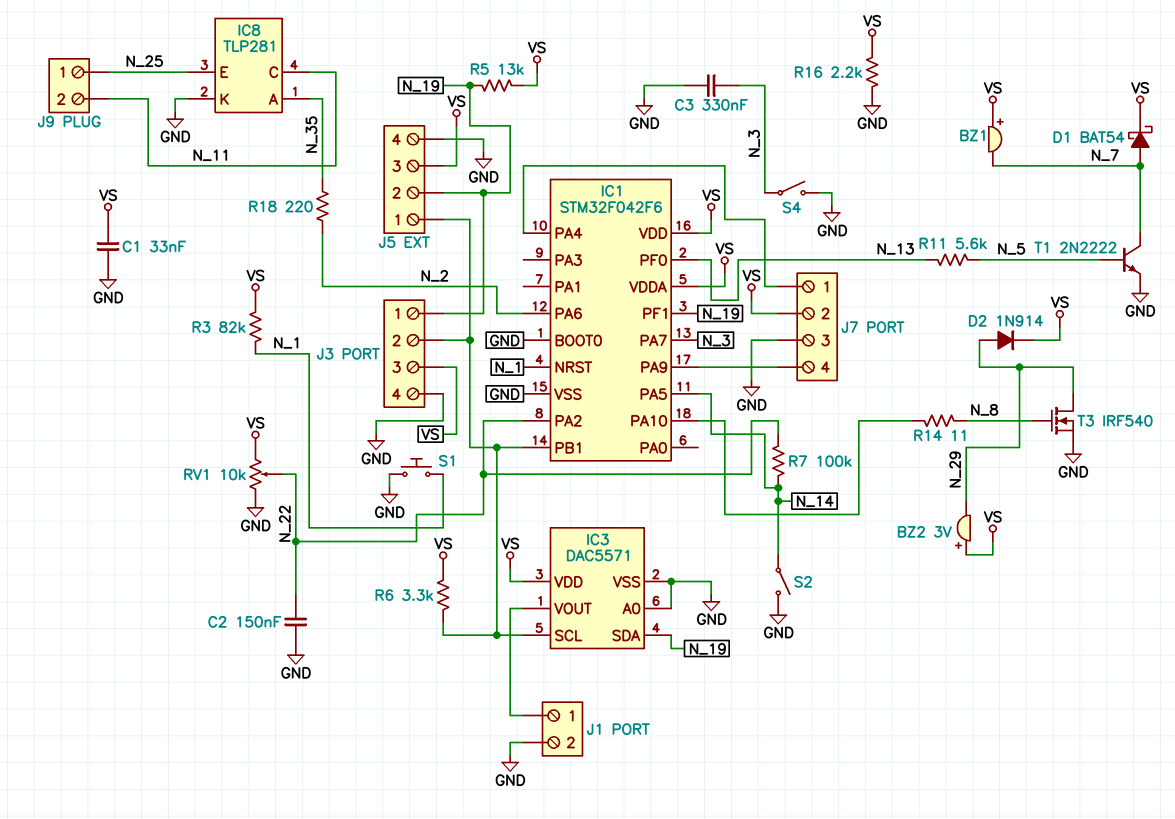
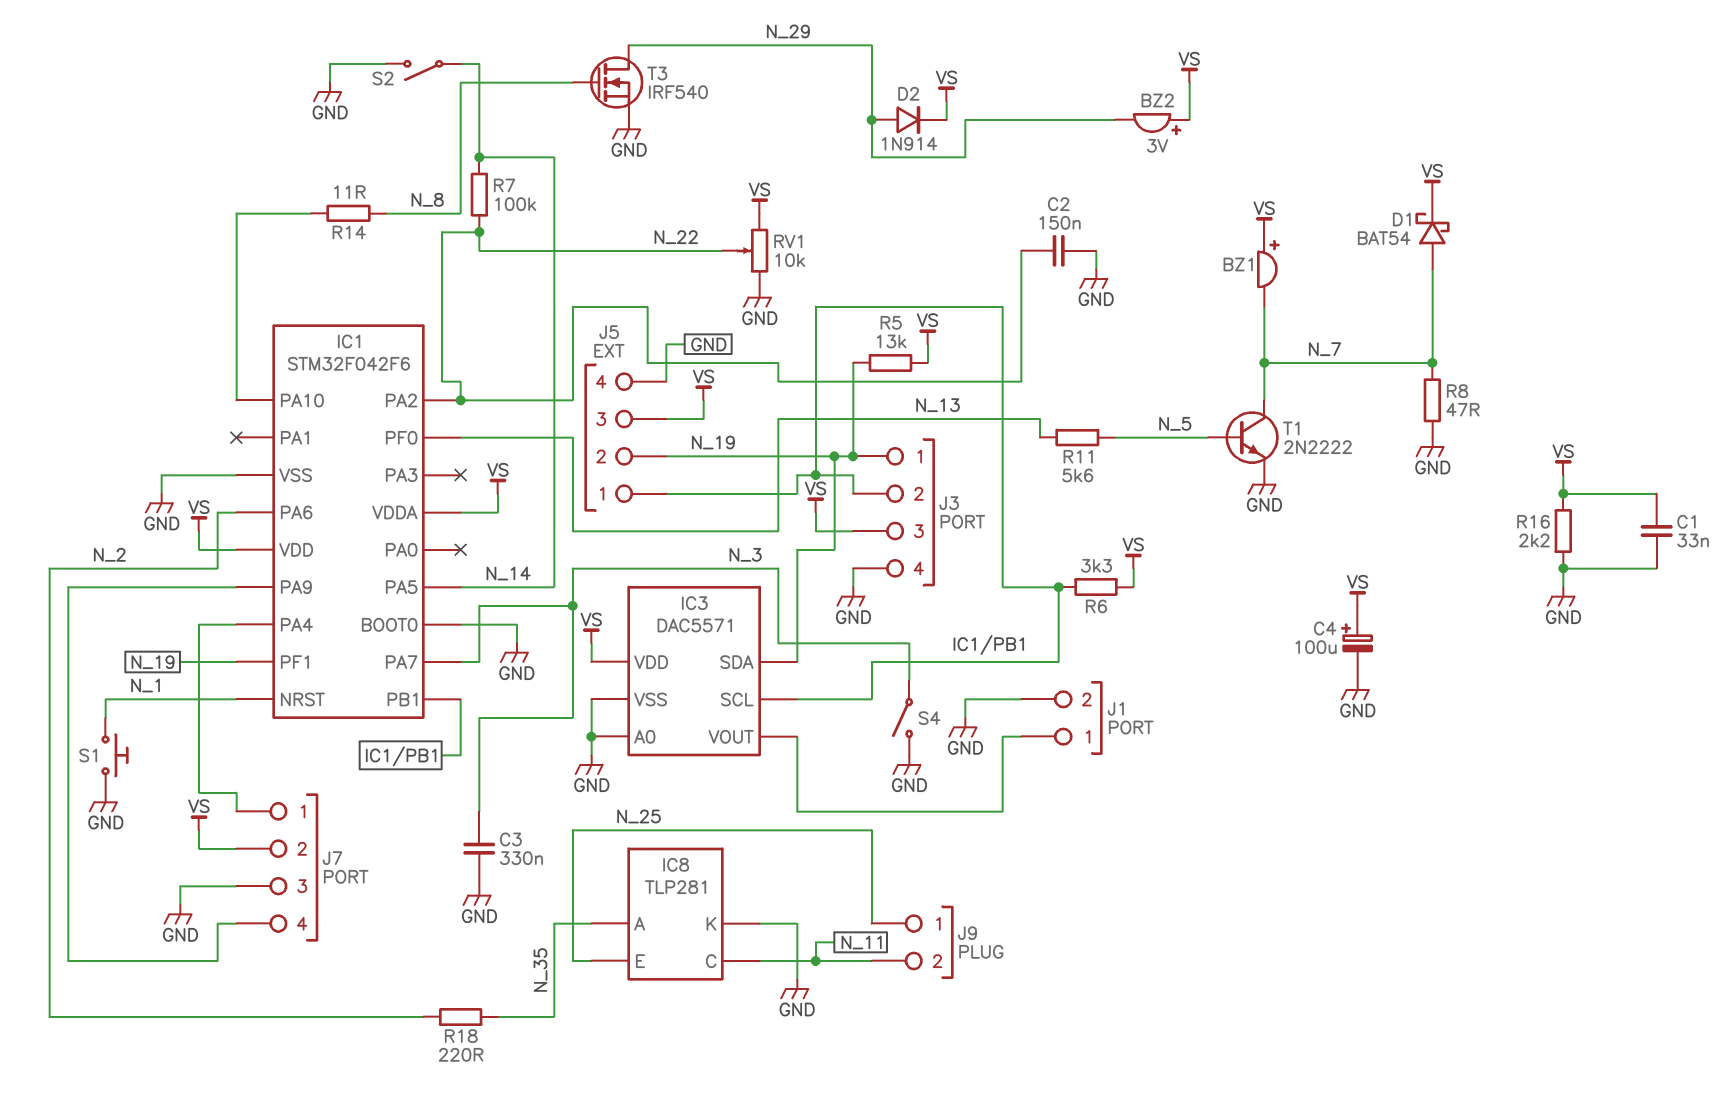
C4: none -> 100uF (plus VS, minus GND)
R3: 82k (N_1, VS) -> none
R8: none -> 47 (GND, N_7)

